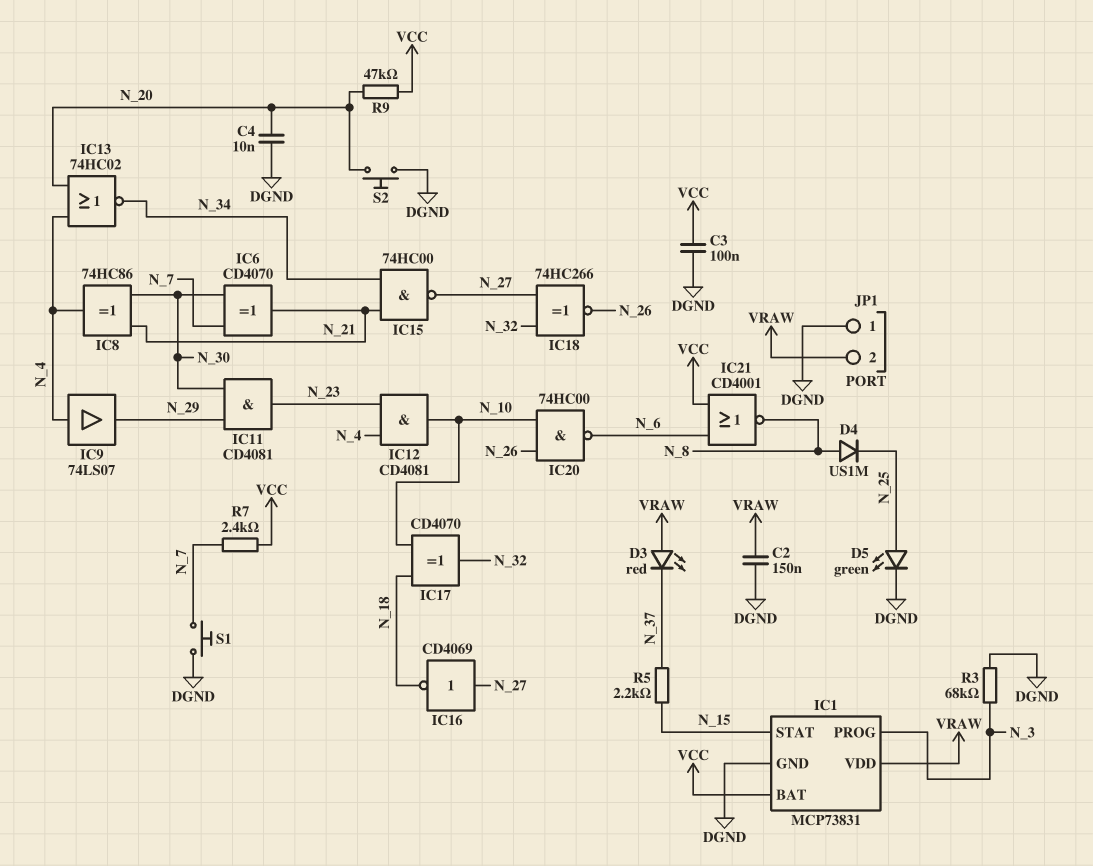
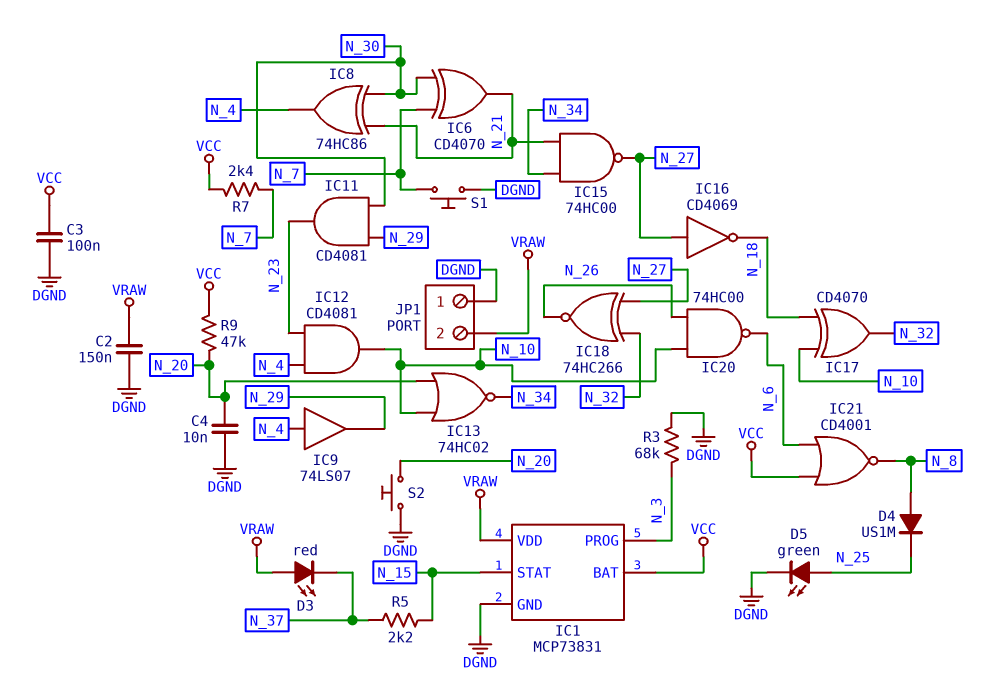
IC13: NOR 74HC02 (in N_4, in N_20, out N_34) -> NOR 74HC02 (in N_10, in N_20, out N_34)

